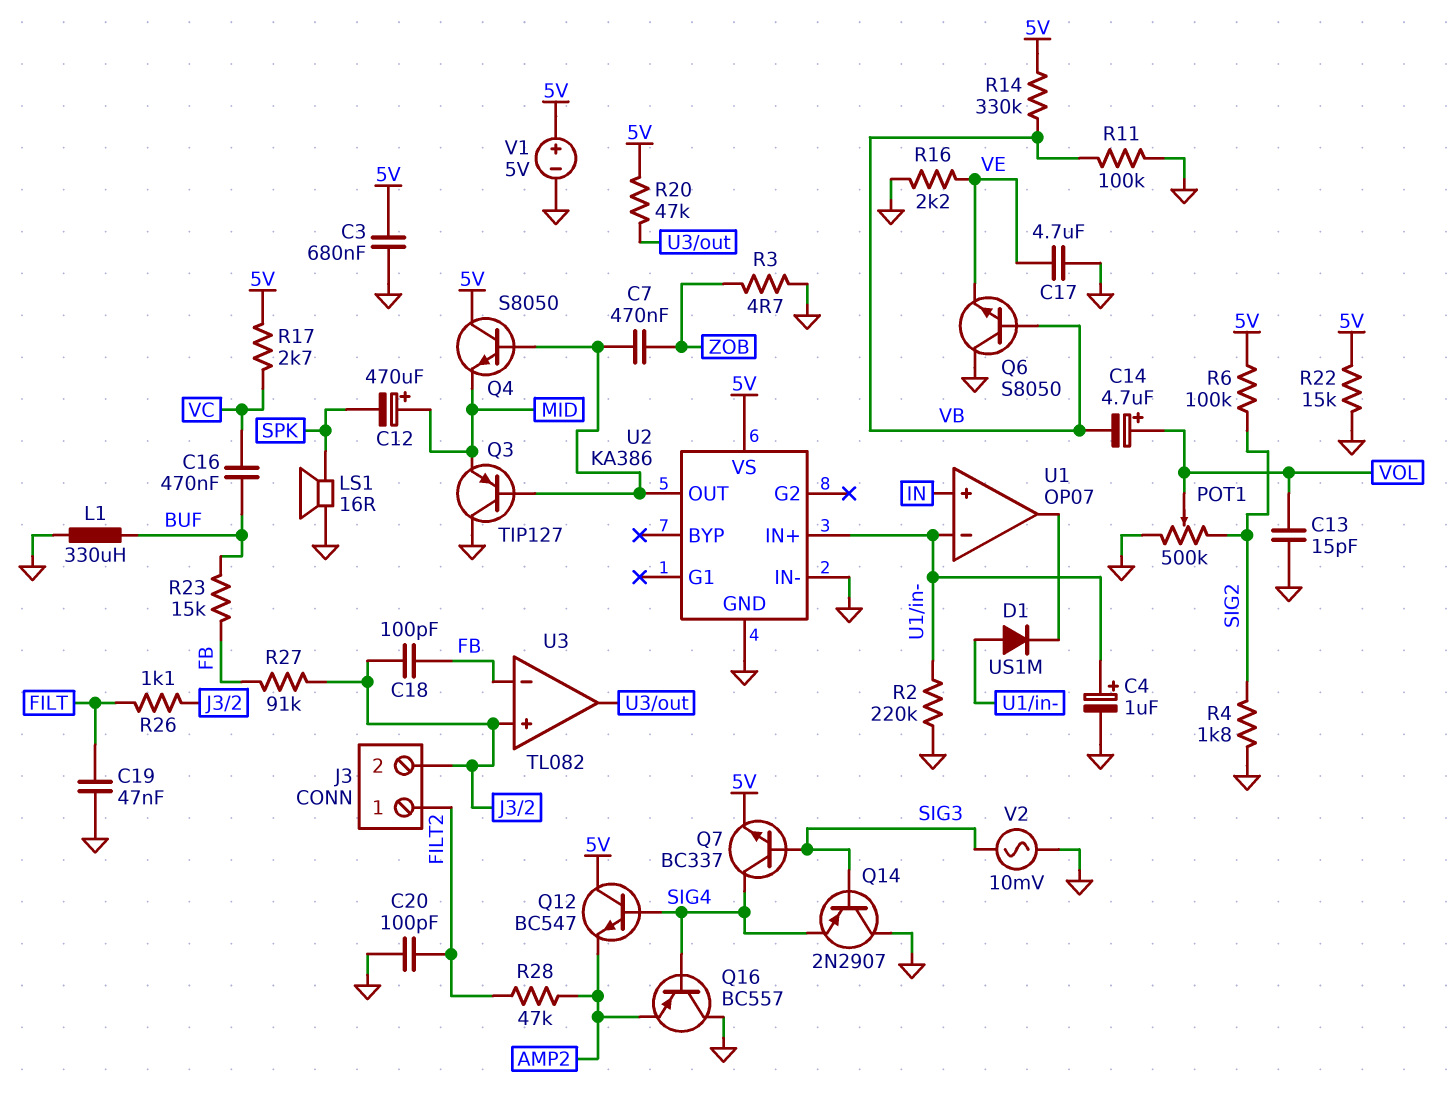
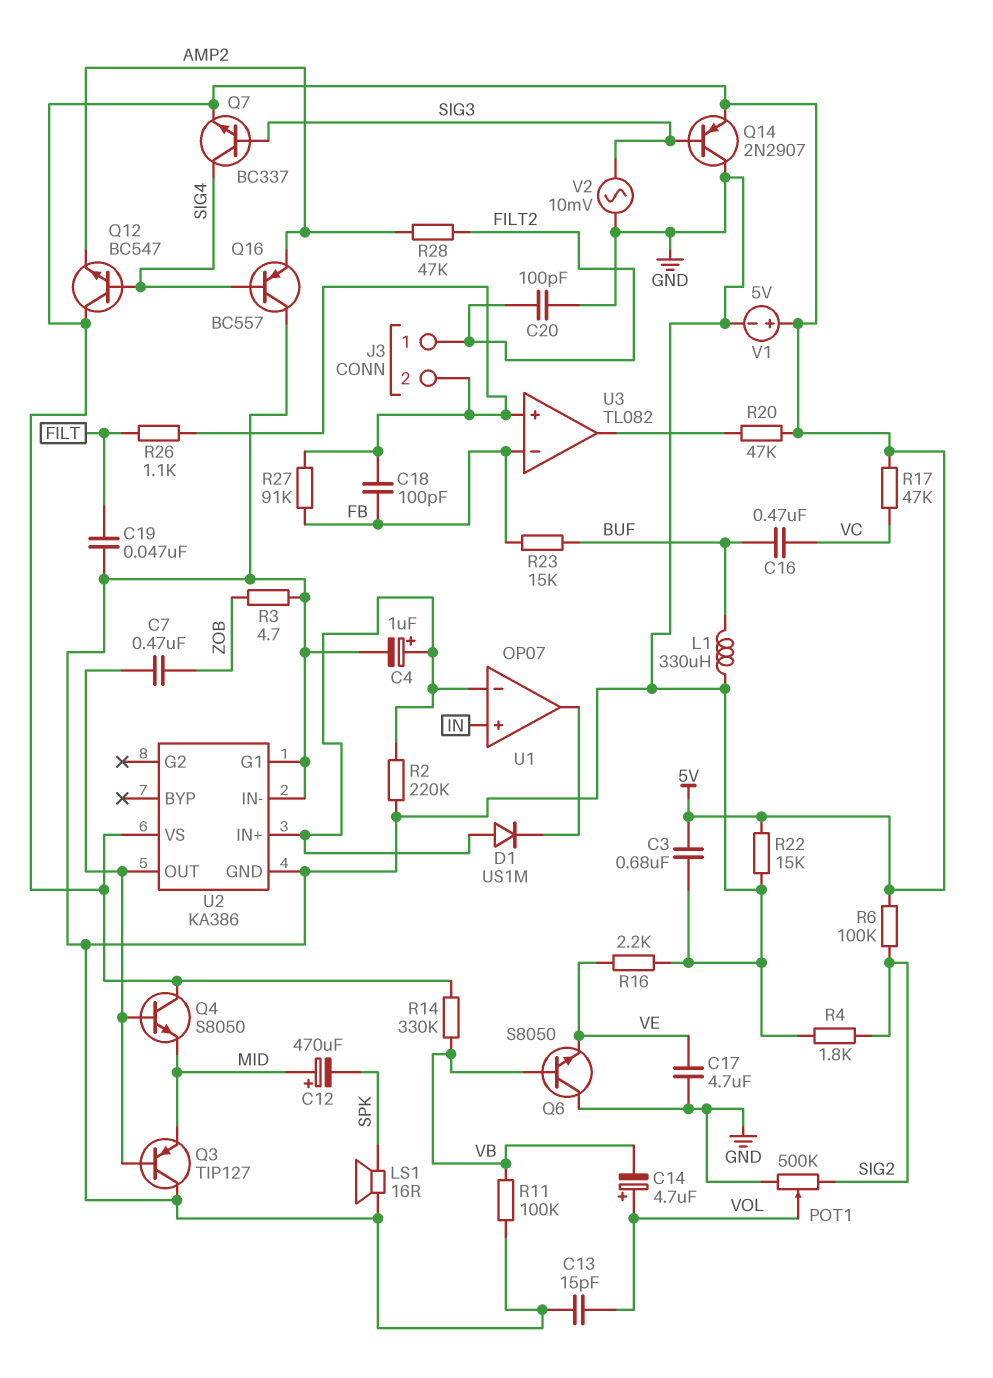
Q14: PNP 2N2907 (B SIG3, C GND, E SIG4) -> PNP 2N2907 (B SIG3, C GND, E 5V)
R17: 2.7k (5V, VC) -> 47k (5V, VC)
U2 pin G1: none -> GND

